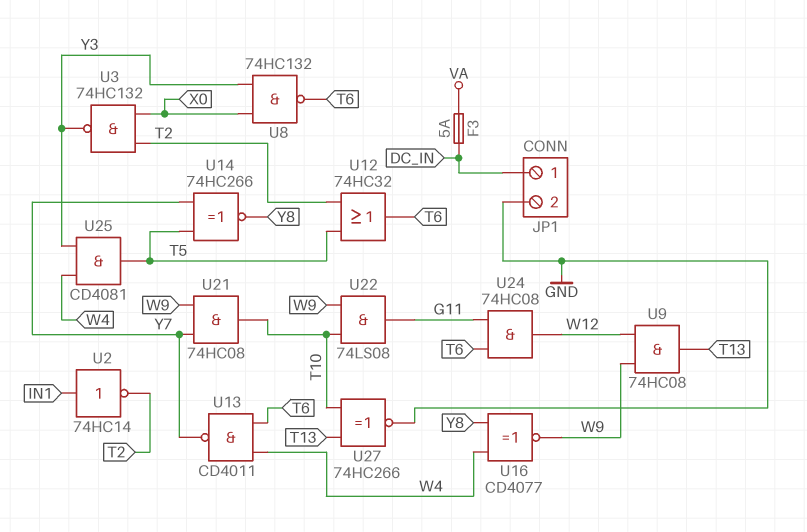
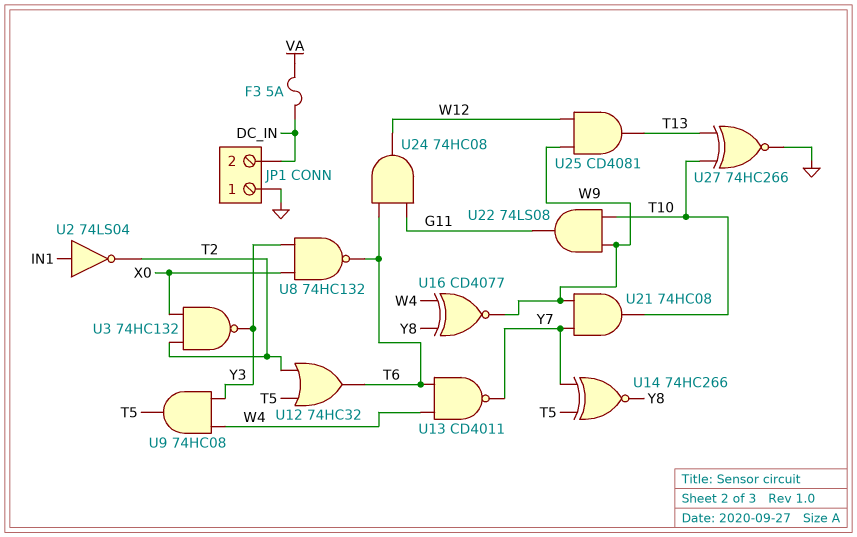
JP1 pin 1: DC_IN -> GND
JP1 pin 2: GND -> DC_IN
U2: NOT 74HC14 (in IN1, out T2) -> NOT 74LS04 (in IN1, out T2)
U9: AND 74HC08 (in W9, in W12, out T13) -> AND 74HC08 (in W4, in Y3, out T5)
U25: AND CD4081 (in W4, in Y3, out T5) -> AND CD4081 (in W9, in W12, out T13)

